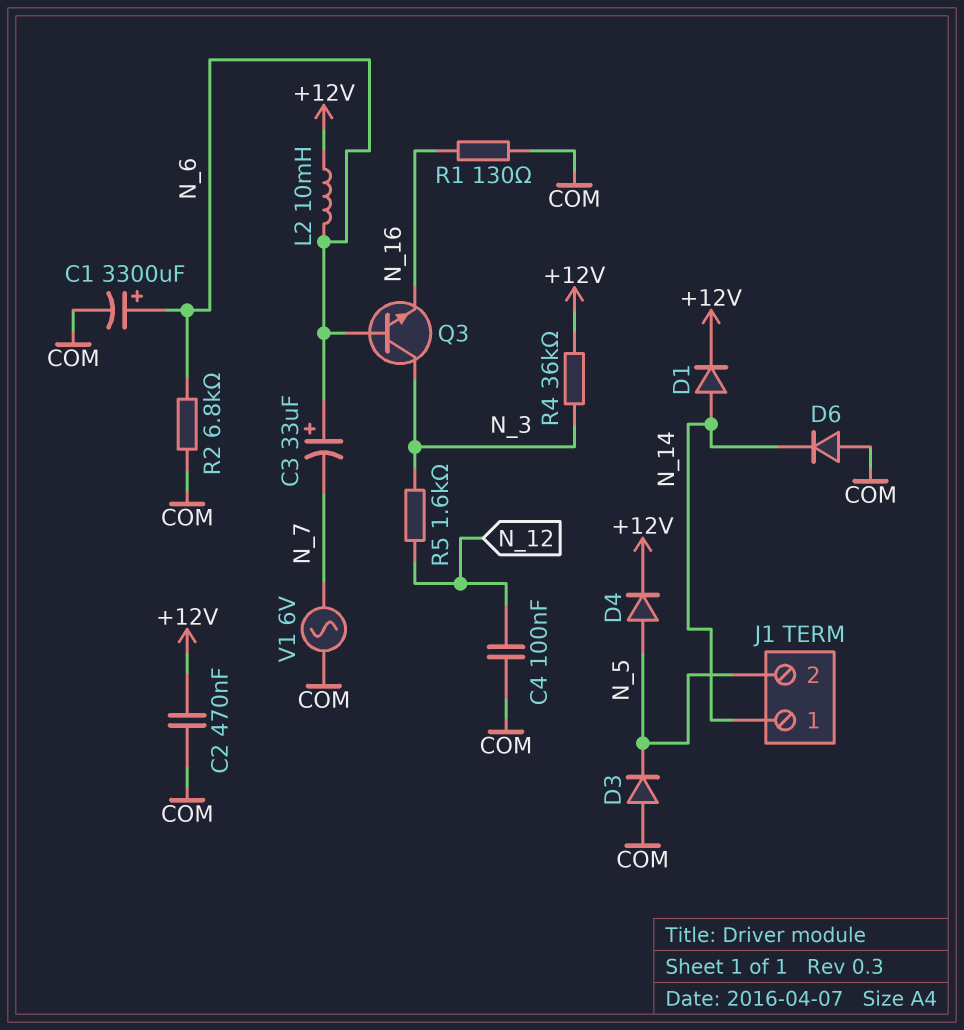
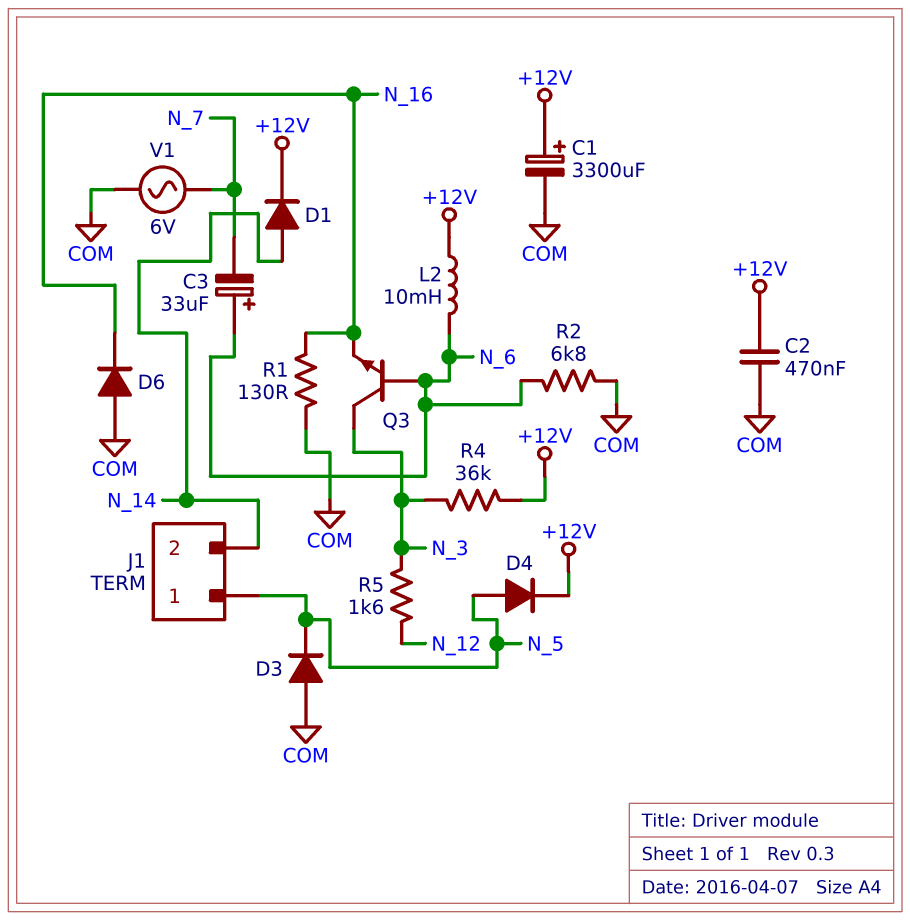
C1: 3300uF (plus N_6, minus COM) -> 3300uF (plus +12V, minus COM)
C4: 100nF (COM, N_12) -> none
D6: diode (A COM, K N_14) -> diode (A COM, K N_16)
J1 pin 1: N_14 -> N_5
J1 pin 2: N_5 -> N_14

